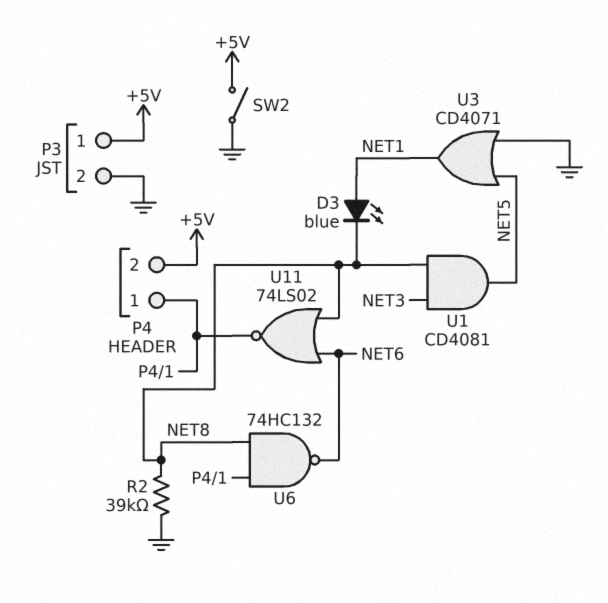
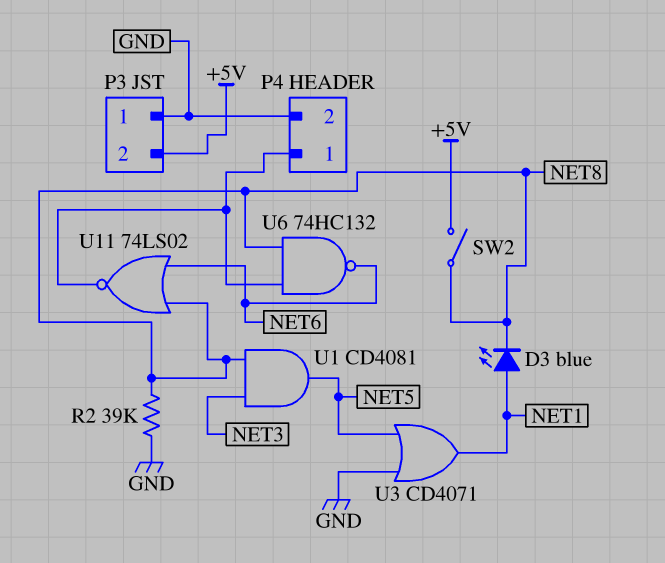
P3 pin 1: +5V -> GND
P3 pin 2: GND -> +5V
P4 pin 2: +5V -> GND
SW2: switch (+5V, GND) -> switch (+5V, NET8)

